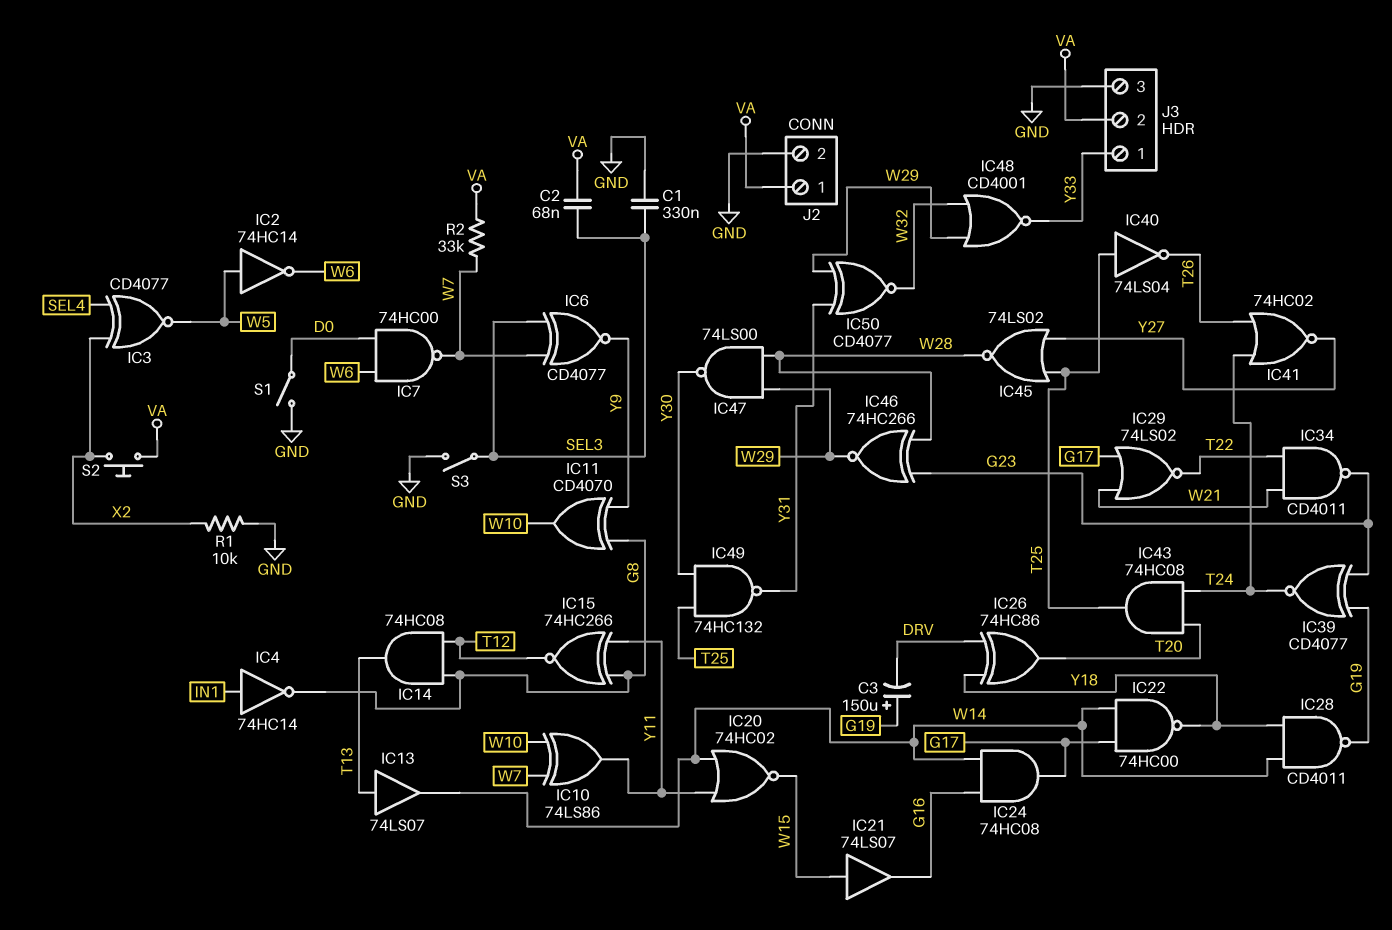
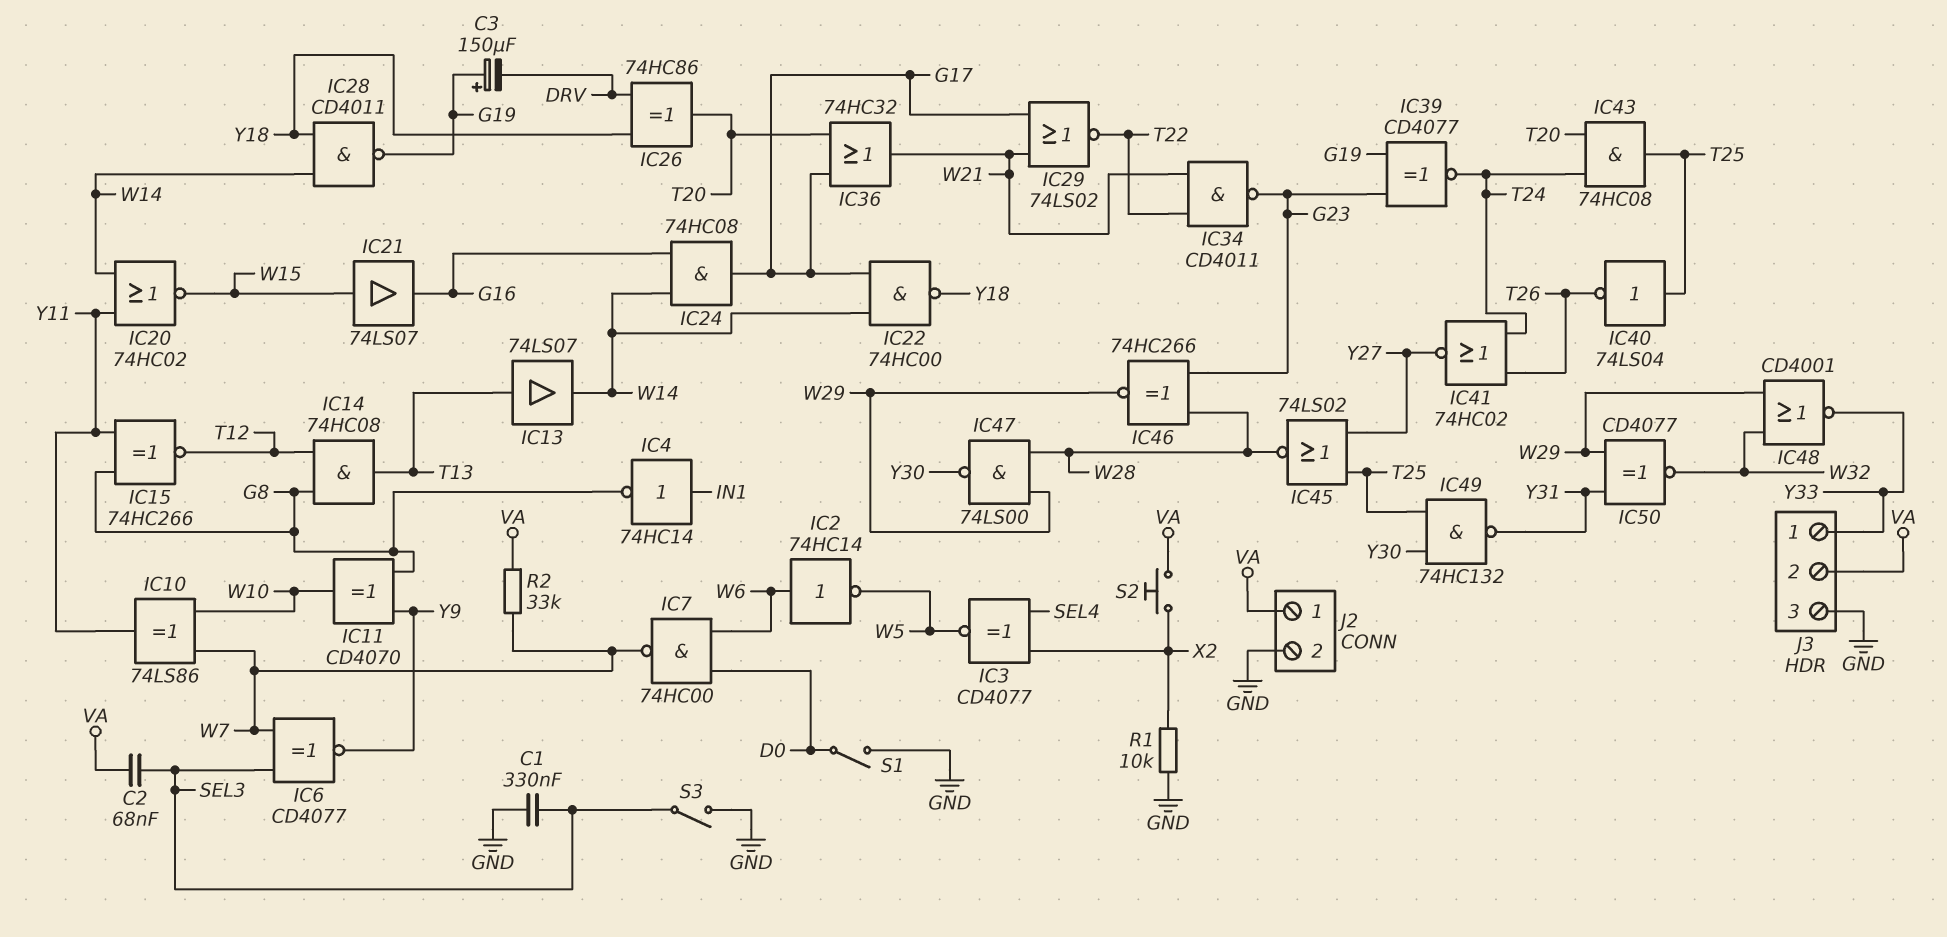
IC2: NOT 74HC14 (in W5, out W6) -> NOT 74HC14 (in W6, out W5)
IC36: none -> OR 74HC32 (in G17, in T20, out W21)

